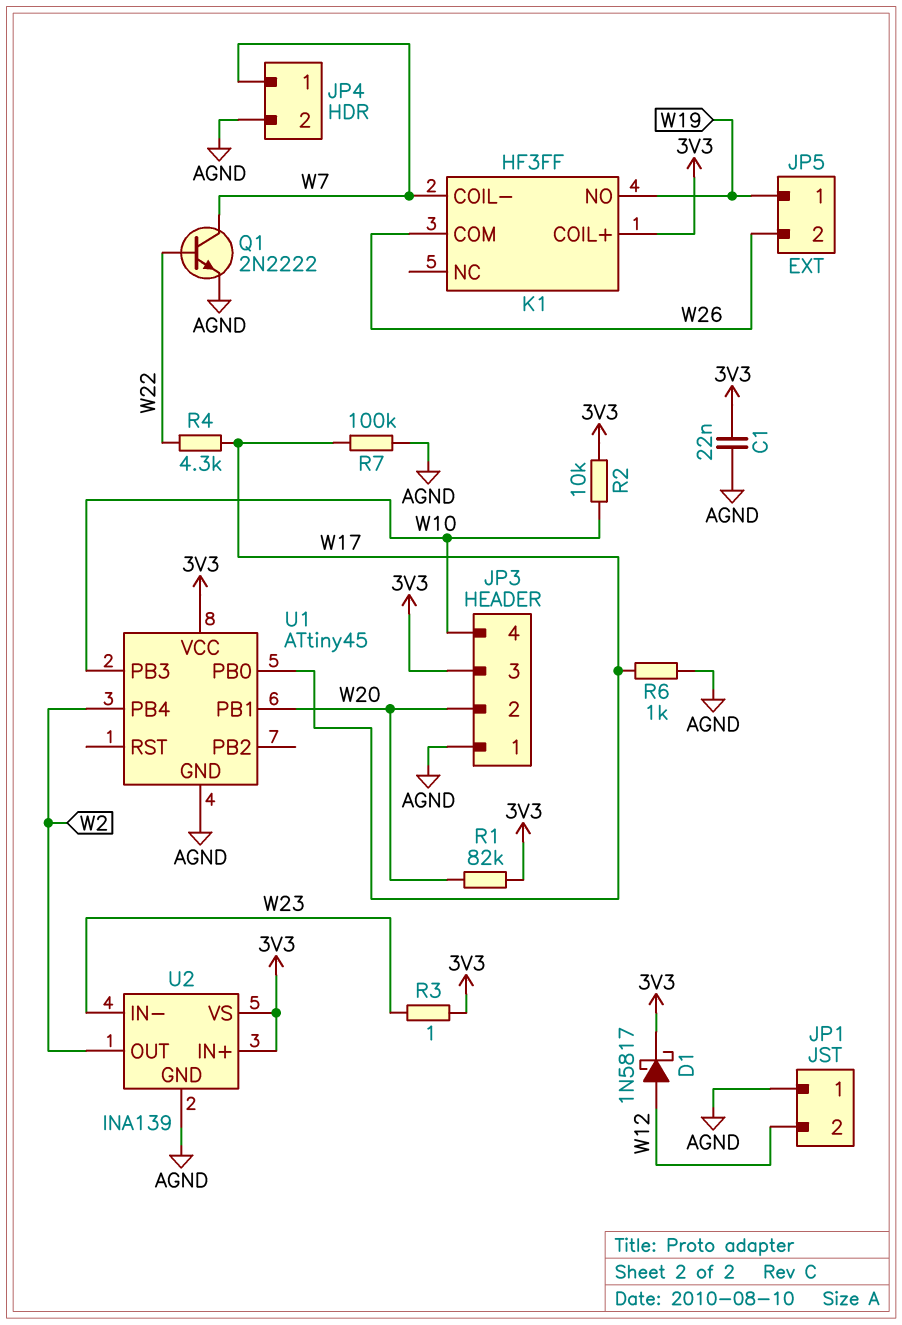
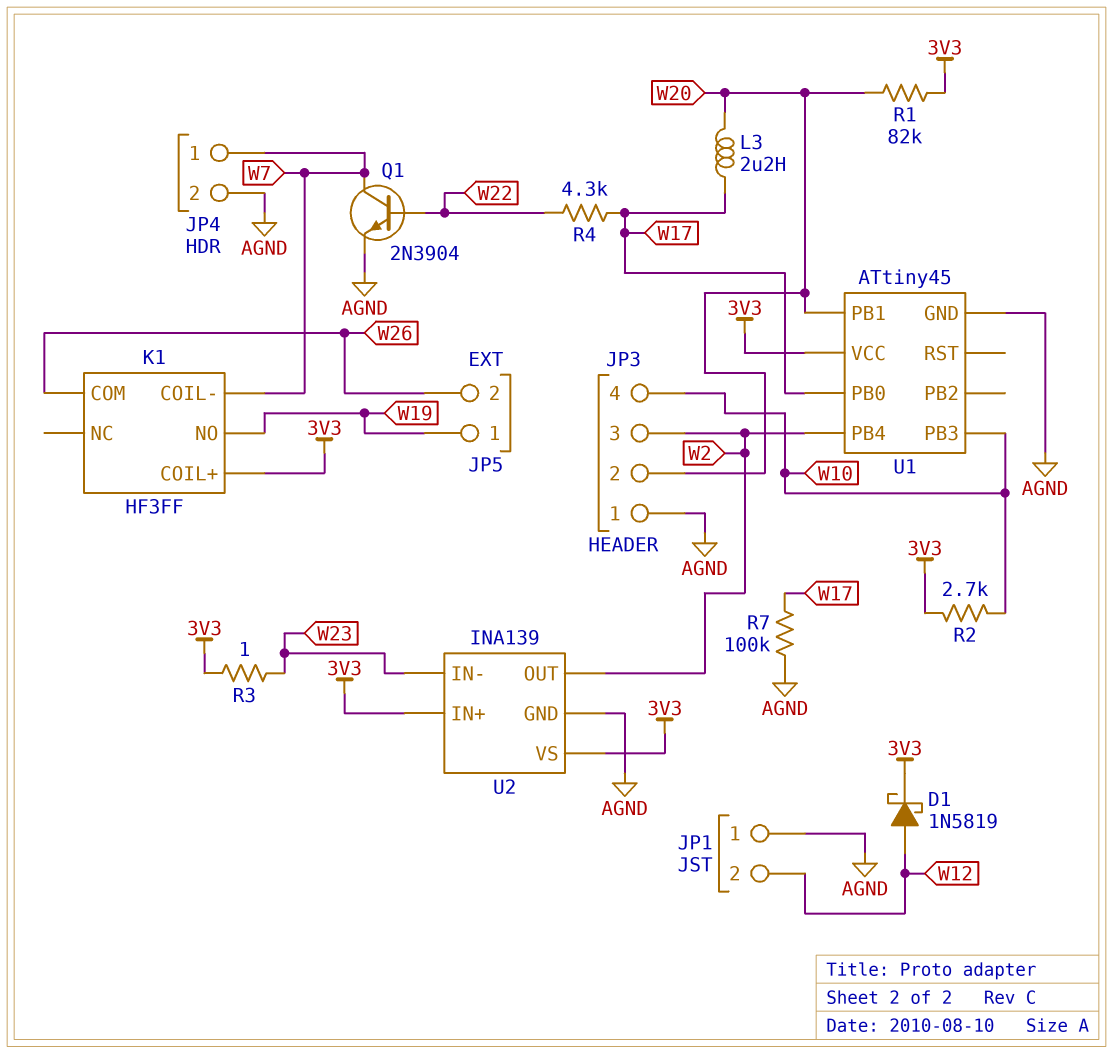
C1: 22nF (3V3, AGND) -> none
D1: schottky 1N5817 (A W12, K 3V3) -> schottky 1N5819 (A W12, K 3V3)
JP3 pin 3: 3V3 -> W2
L3: none -> 2.2uH (W17, W20)
Q1: NPN 2N2222 (B W22, C W7, E AGND) -> NPN 2N3904 (B W22, C W7, E AGND)
R2: 10k (3V3, W10) -> 2.7k (3V3, W10)
R6: 1k (AGND, W17) -> none

